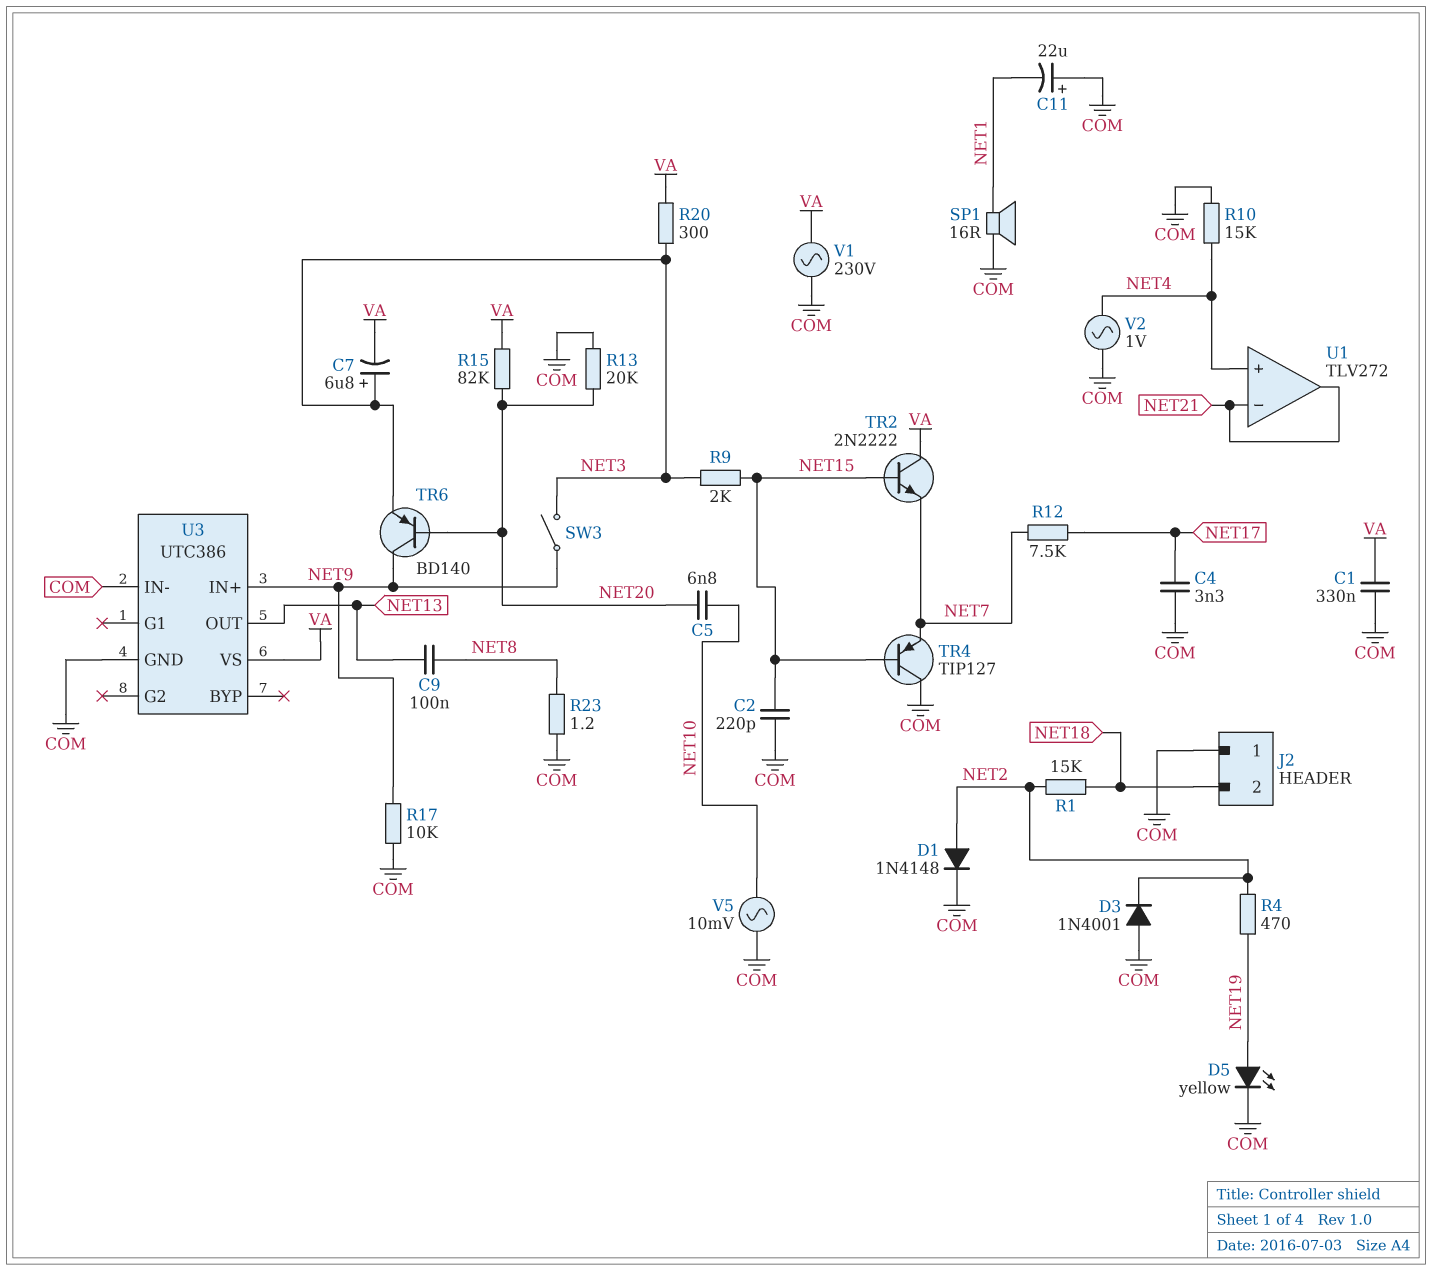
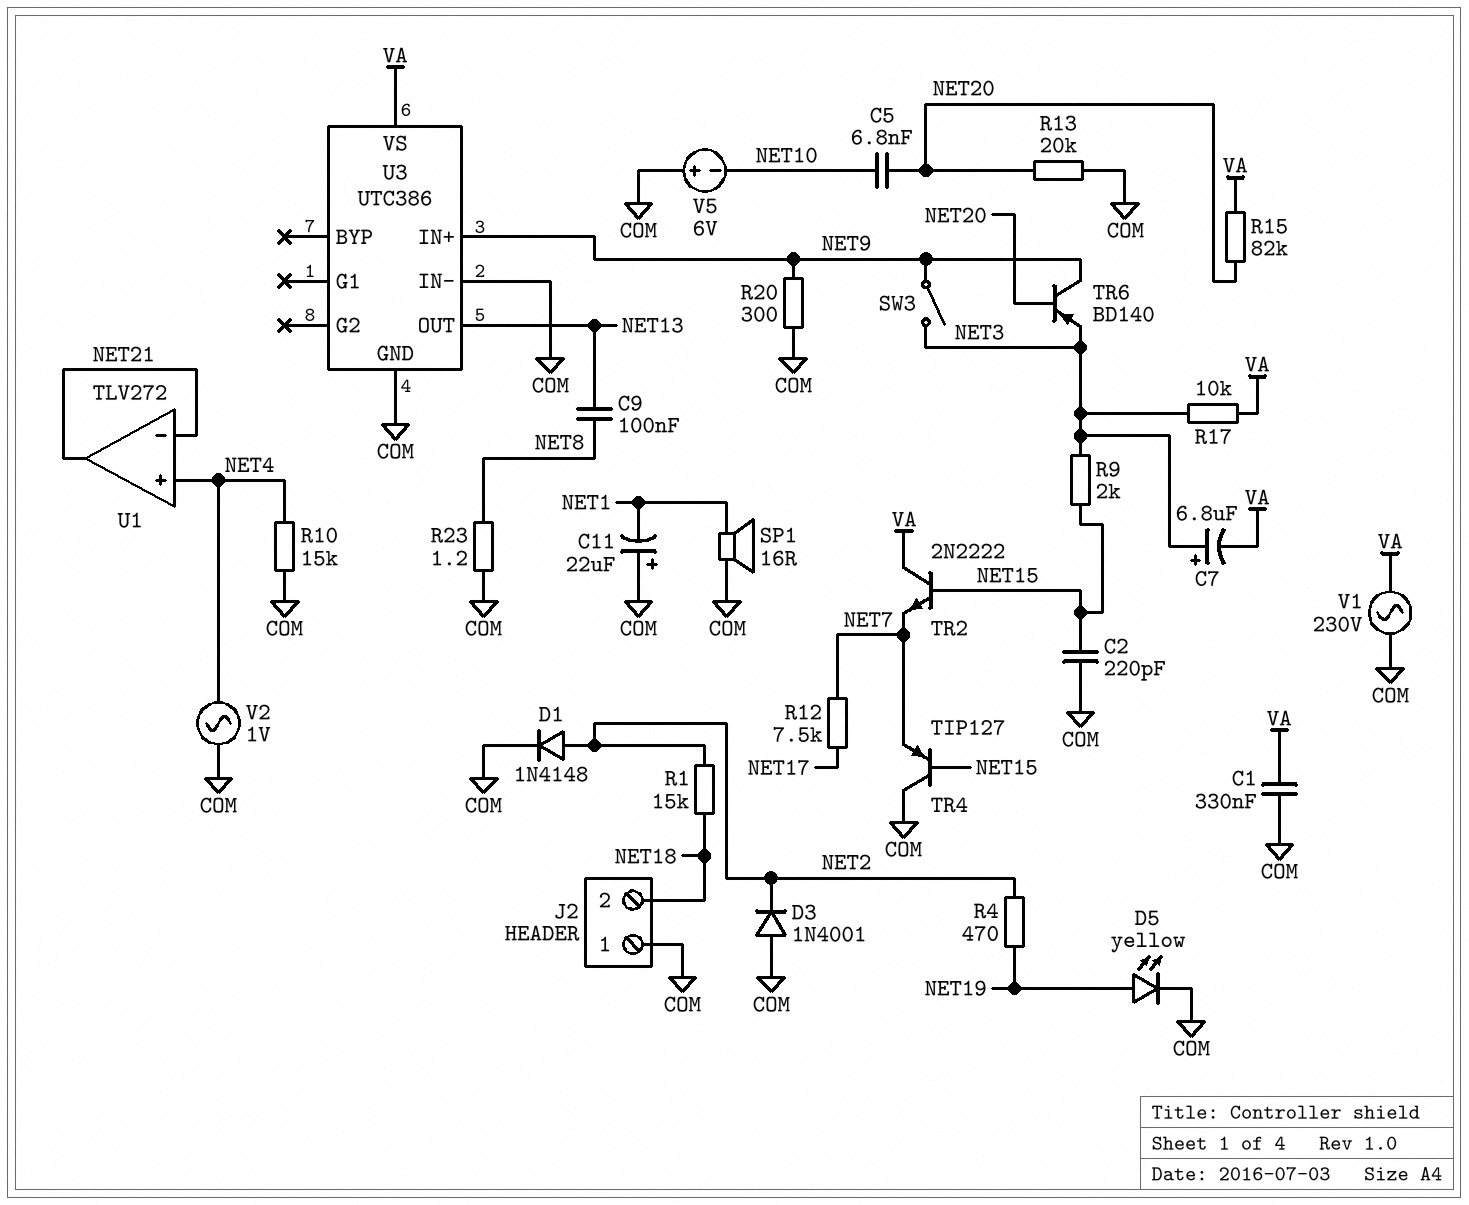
C4: 3.3nF (COM, NET17) -> none
R17: 10k (COM, NET9) -> 10k (NET3, VA)
R20: 300 (NET3, VA) -> 300 (COM, NET9)
V5: AC 10mV (COM, NET10) -> 6V (plus COM, minus NET10)

